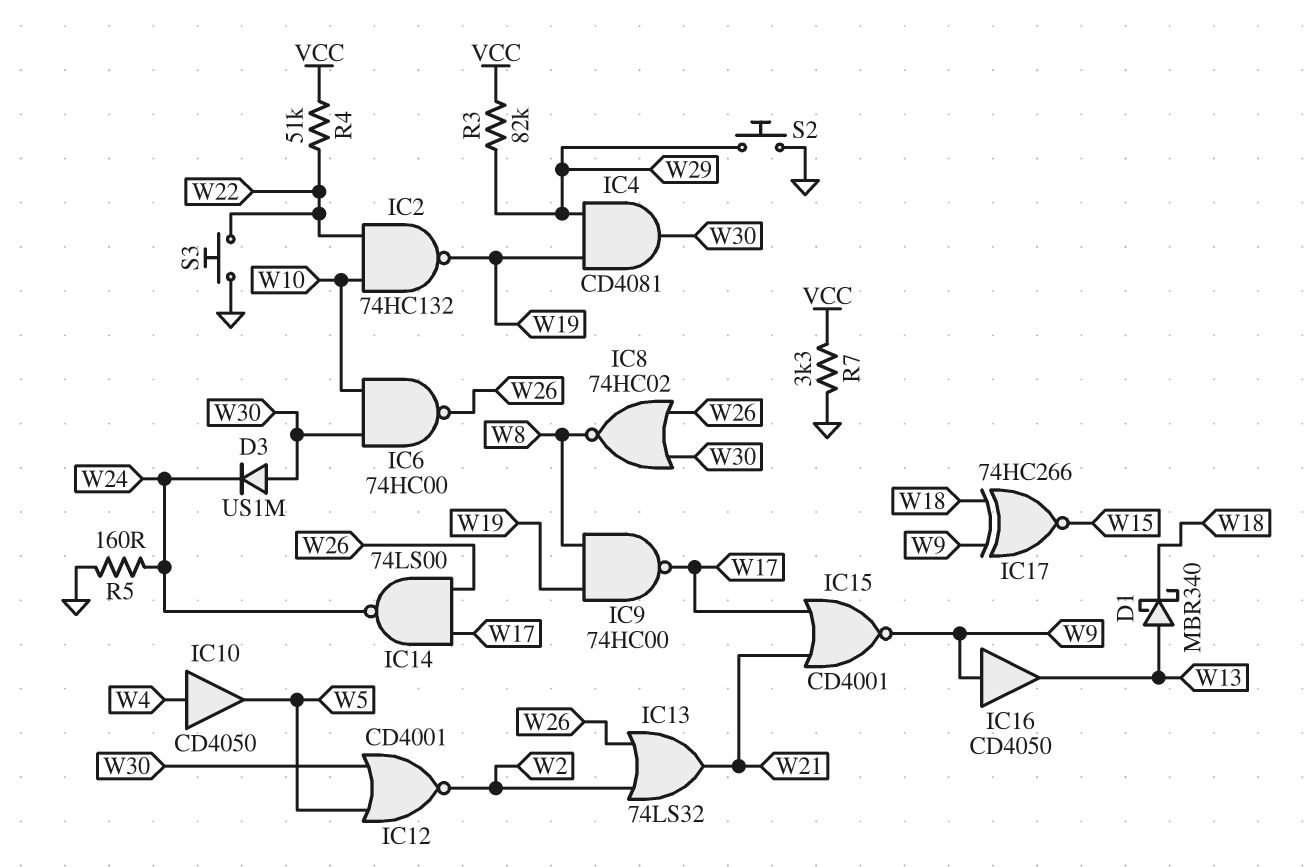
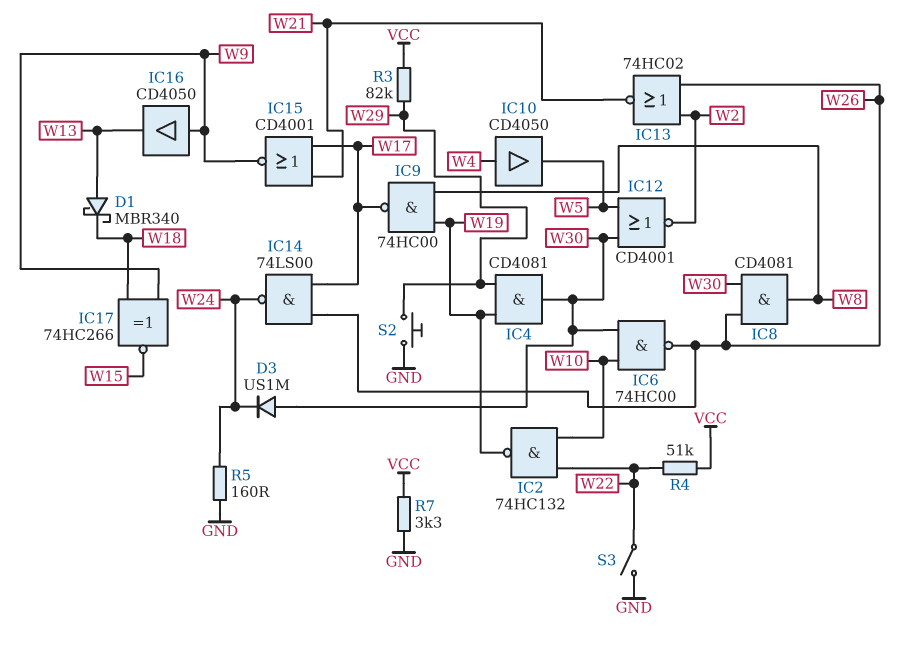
IC8: NOR 74HC02 (in W26, in W30, out W8) -> AND CD4081 (in W26, in W30, out W8)
IC13: OR 74LS32 (in W2, in W26, out W21) -> NOR 74HC02 (in W2, in W26, out W21)
S3: button (GND, W22) -> switch (GND, W22)

